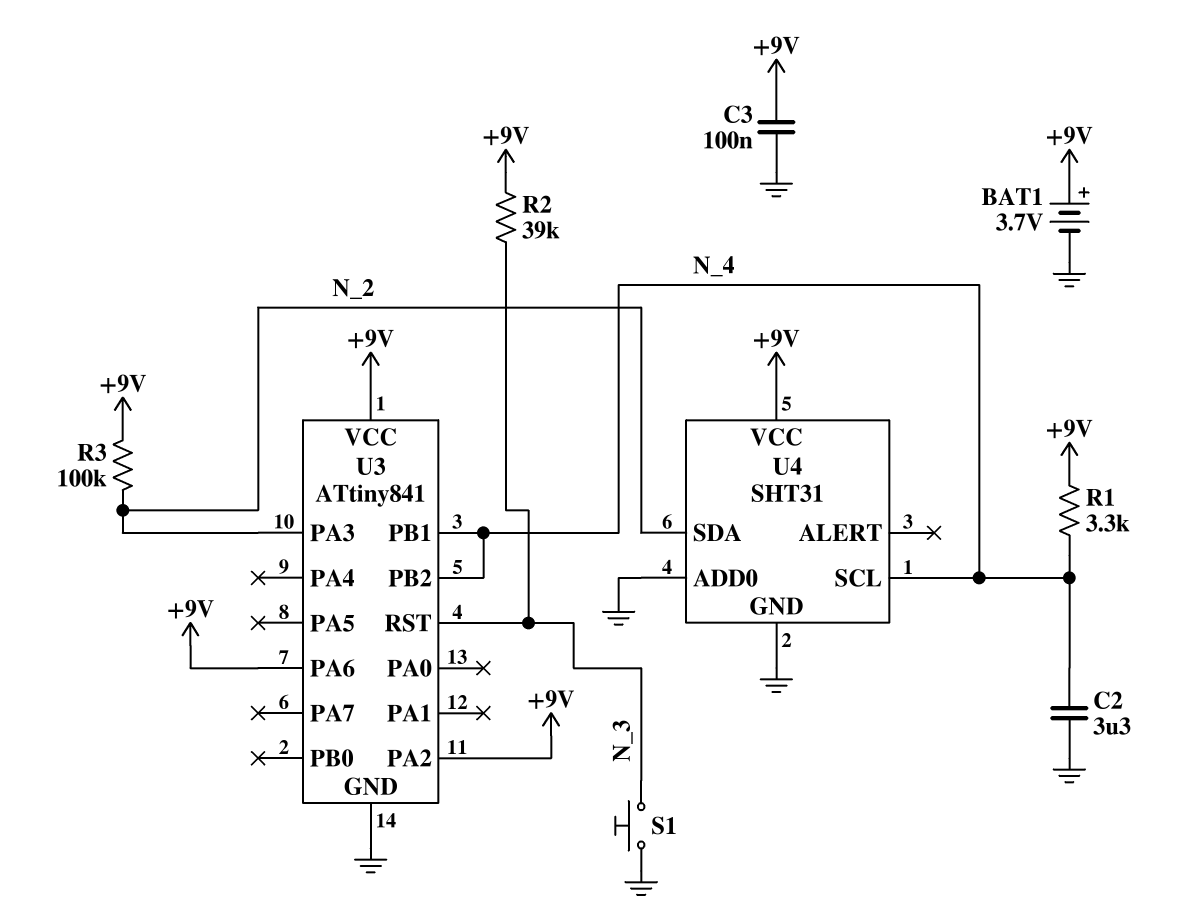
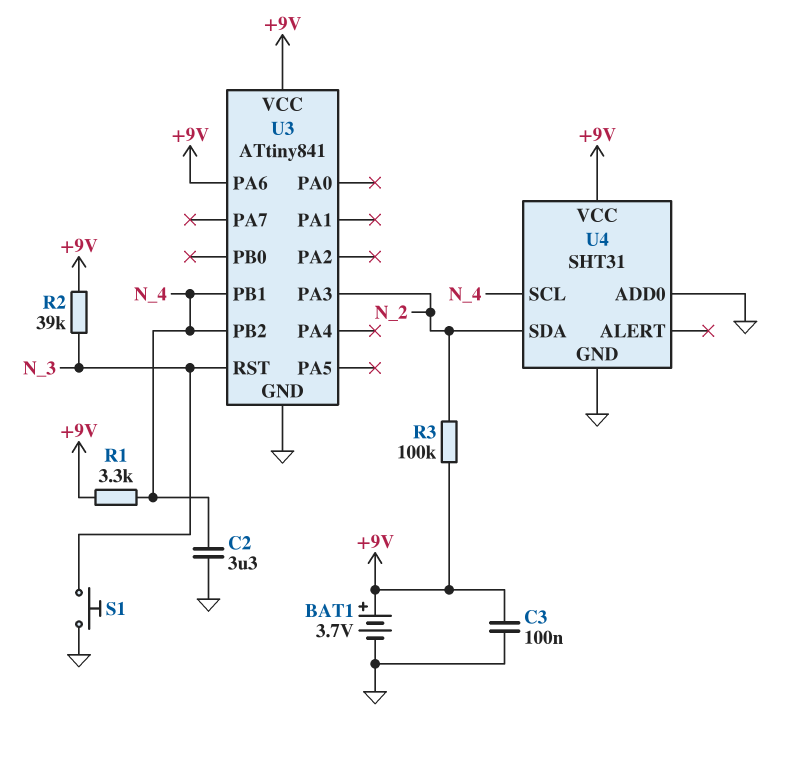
U3 pin PA2: +9V -> none

